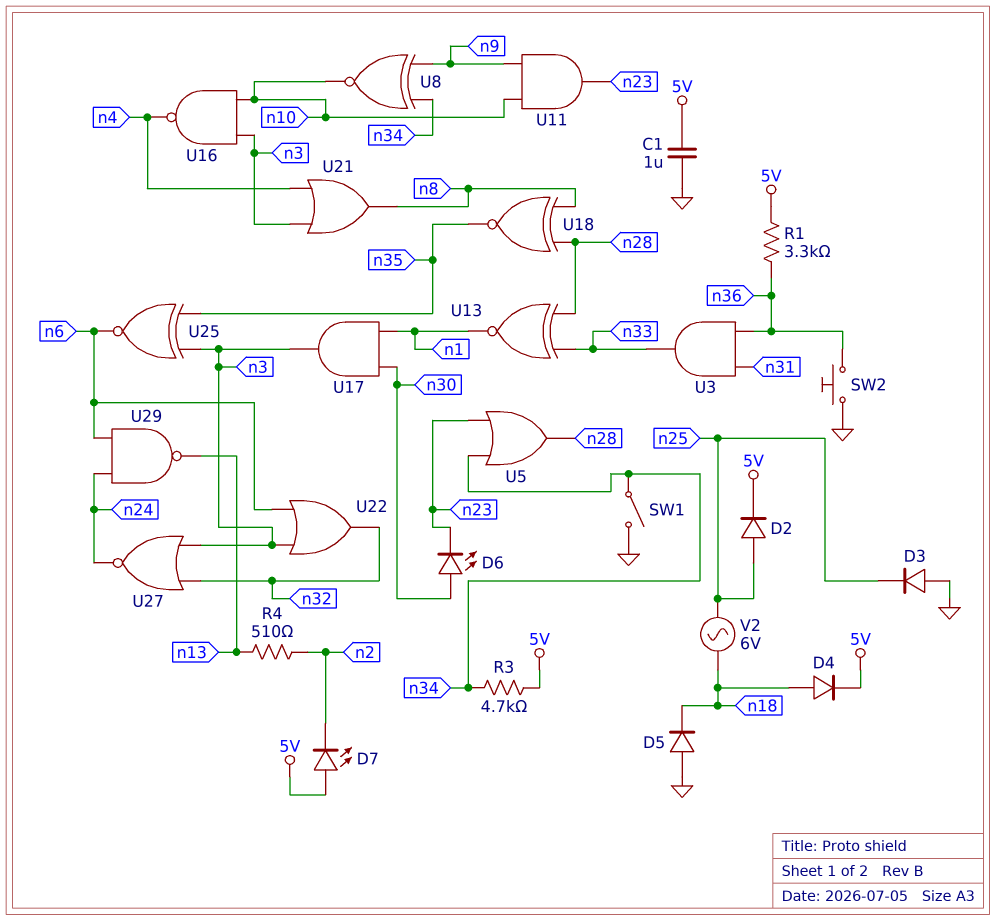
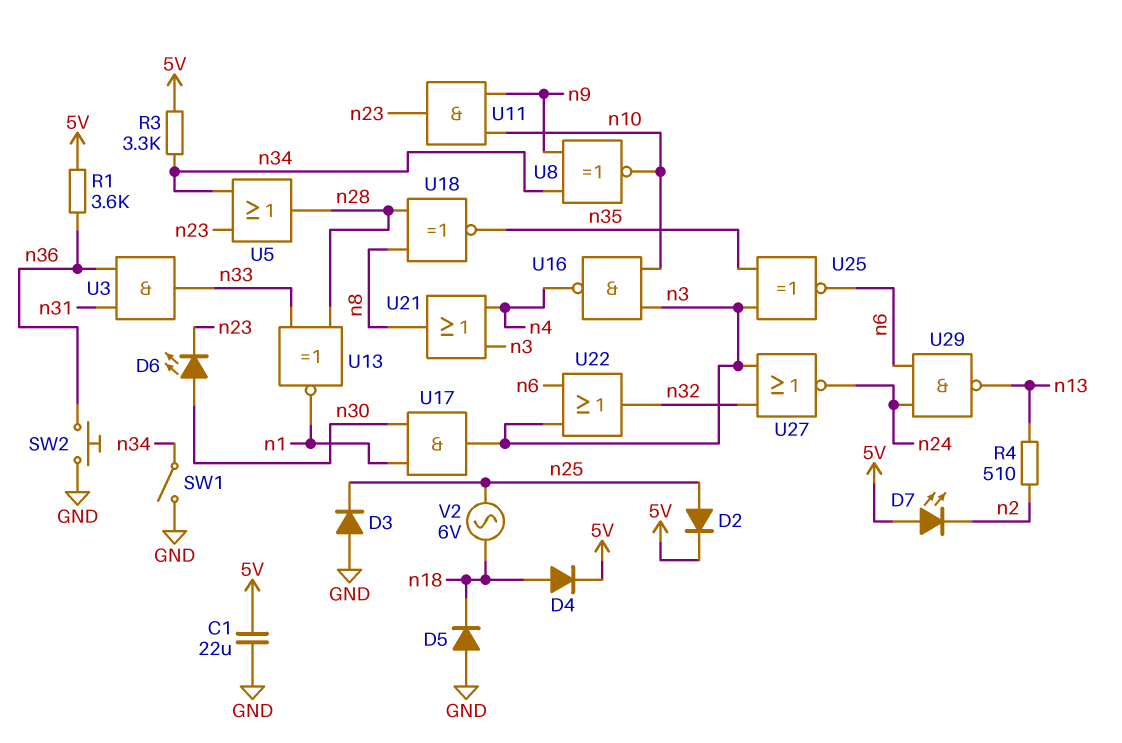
C1: 1uF (5V, GND) -> 22uF (5V, GND)
R1: 3.3k (5V, n36) -> 3.6k (5V, n36)
R3: 4.7k (5V, n34) -> 3.3k (5V, n34)

